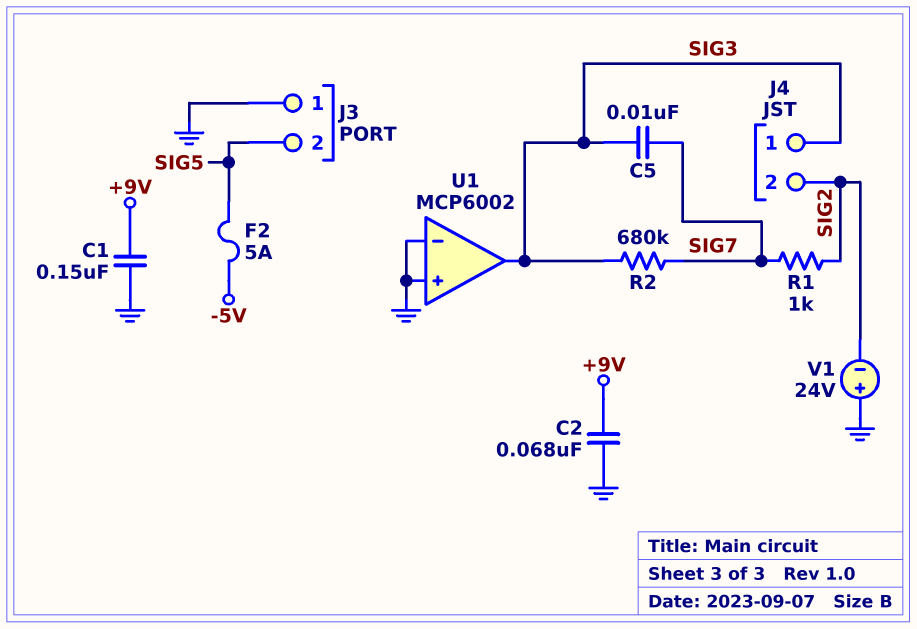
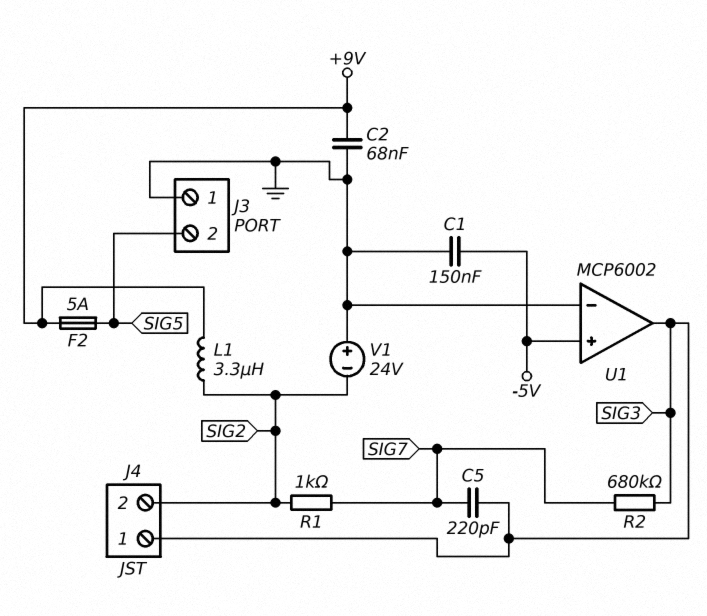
C1: 150nF (+9V, GND) -> 150nF (-5V, GND)
C5: 10nF (SIG3, SIG7) -> 220pF (SIG3, SIG7)
F2: 5A (-5V, SIG5) -> 5A (+9V, SIG5)
L1: none -> 3.3uH (+9V, SIG2)
U1 pin in+: GND -> -5V

